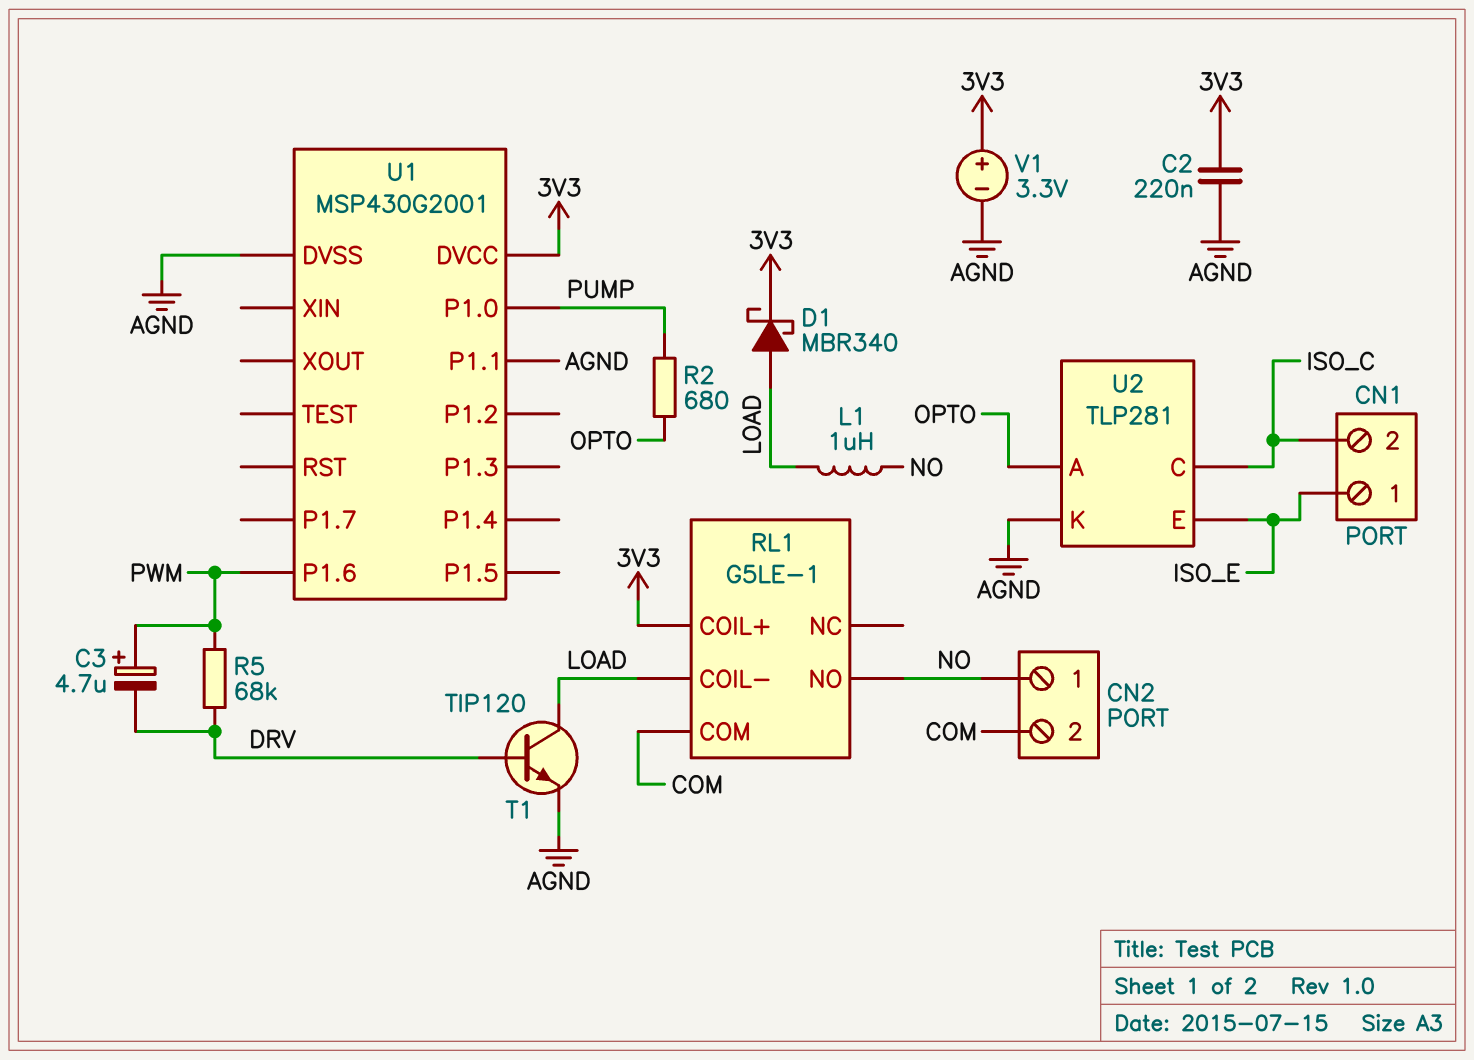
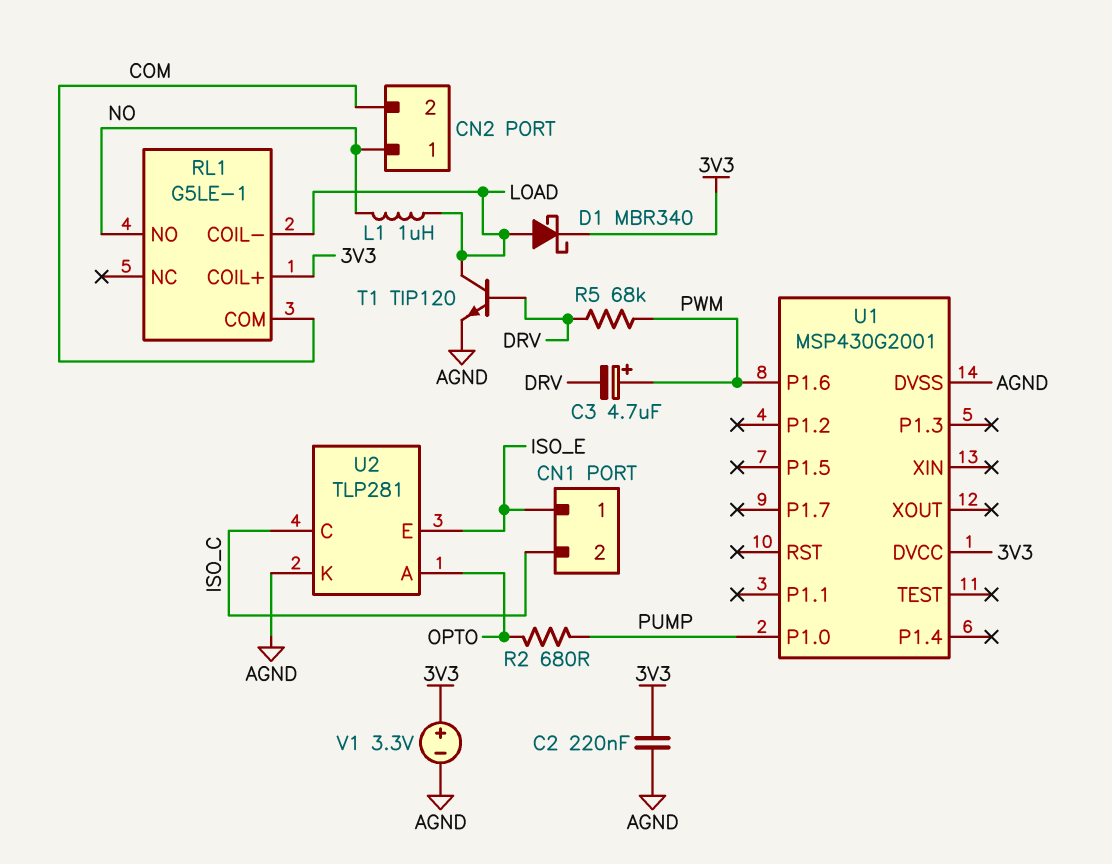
U1 pin P1.1: AGND -> none

